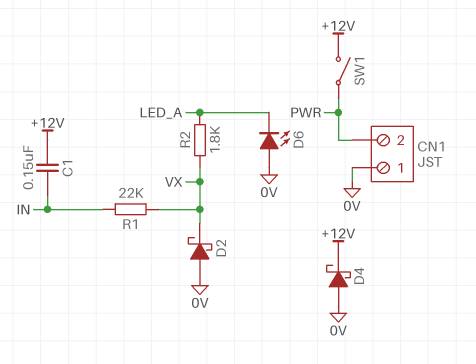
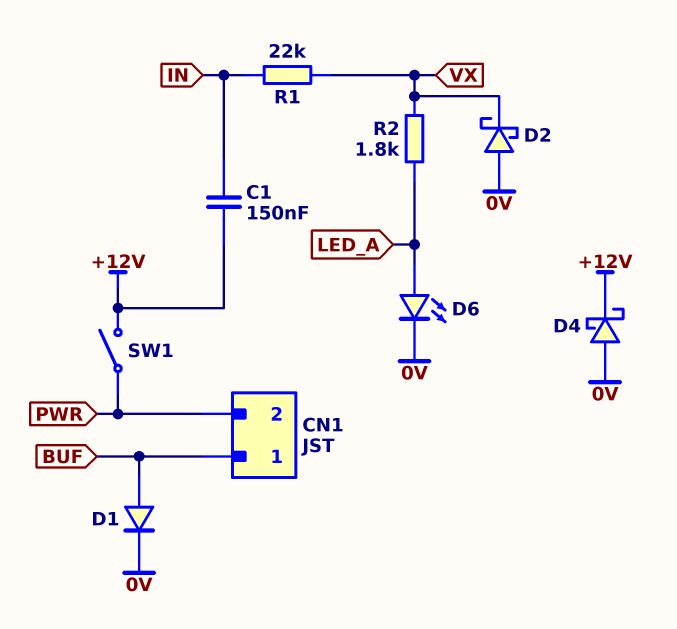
CN1 pin 1: 0V -> BUF
D1: none -> diode (A BUF, K 0V)
D6: LED (A 0V, K LED_A) -> LED (A LED_A, K 0V)

